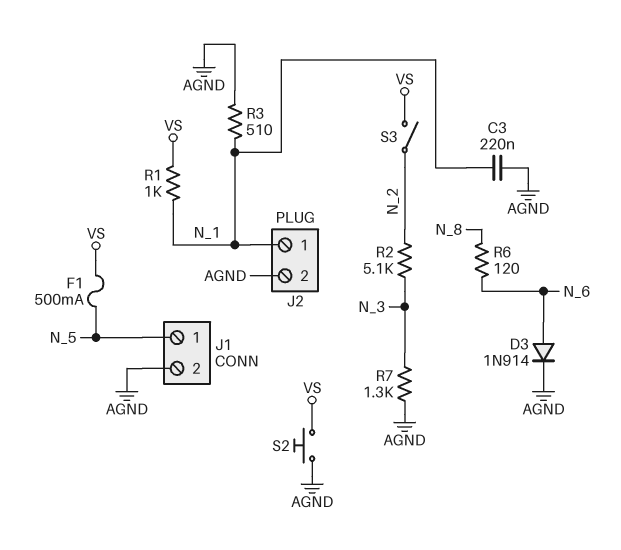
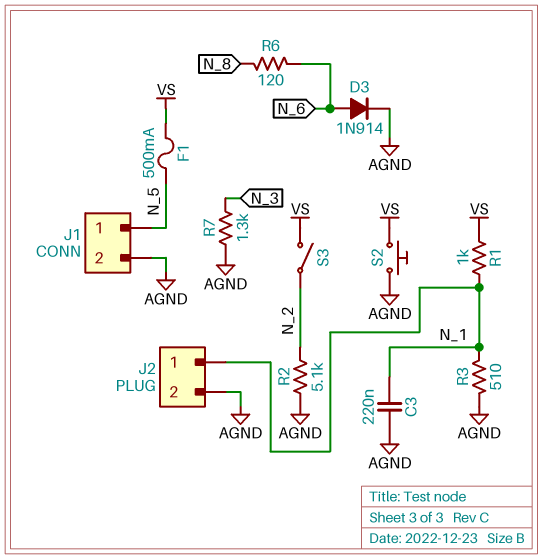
R2: 5.1k (N_2, N_3) -> 5.1k (AGND, N_2)

